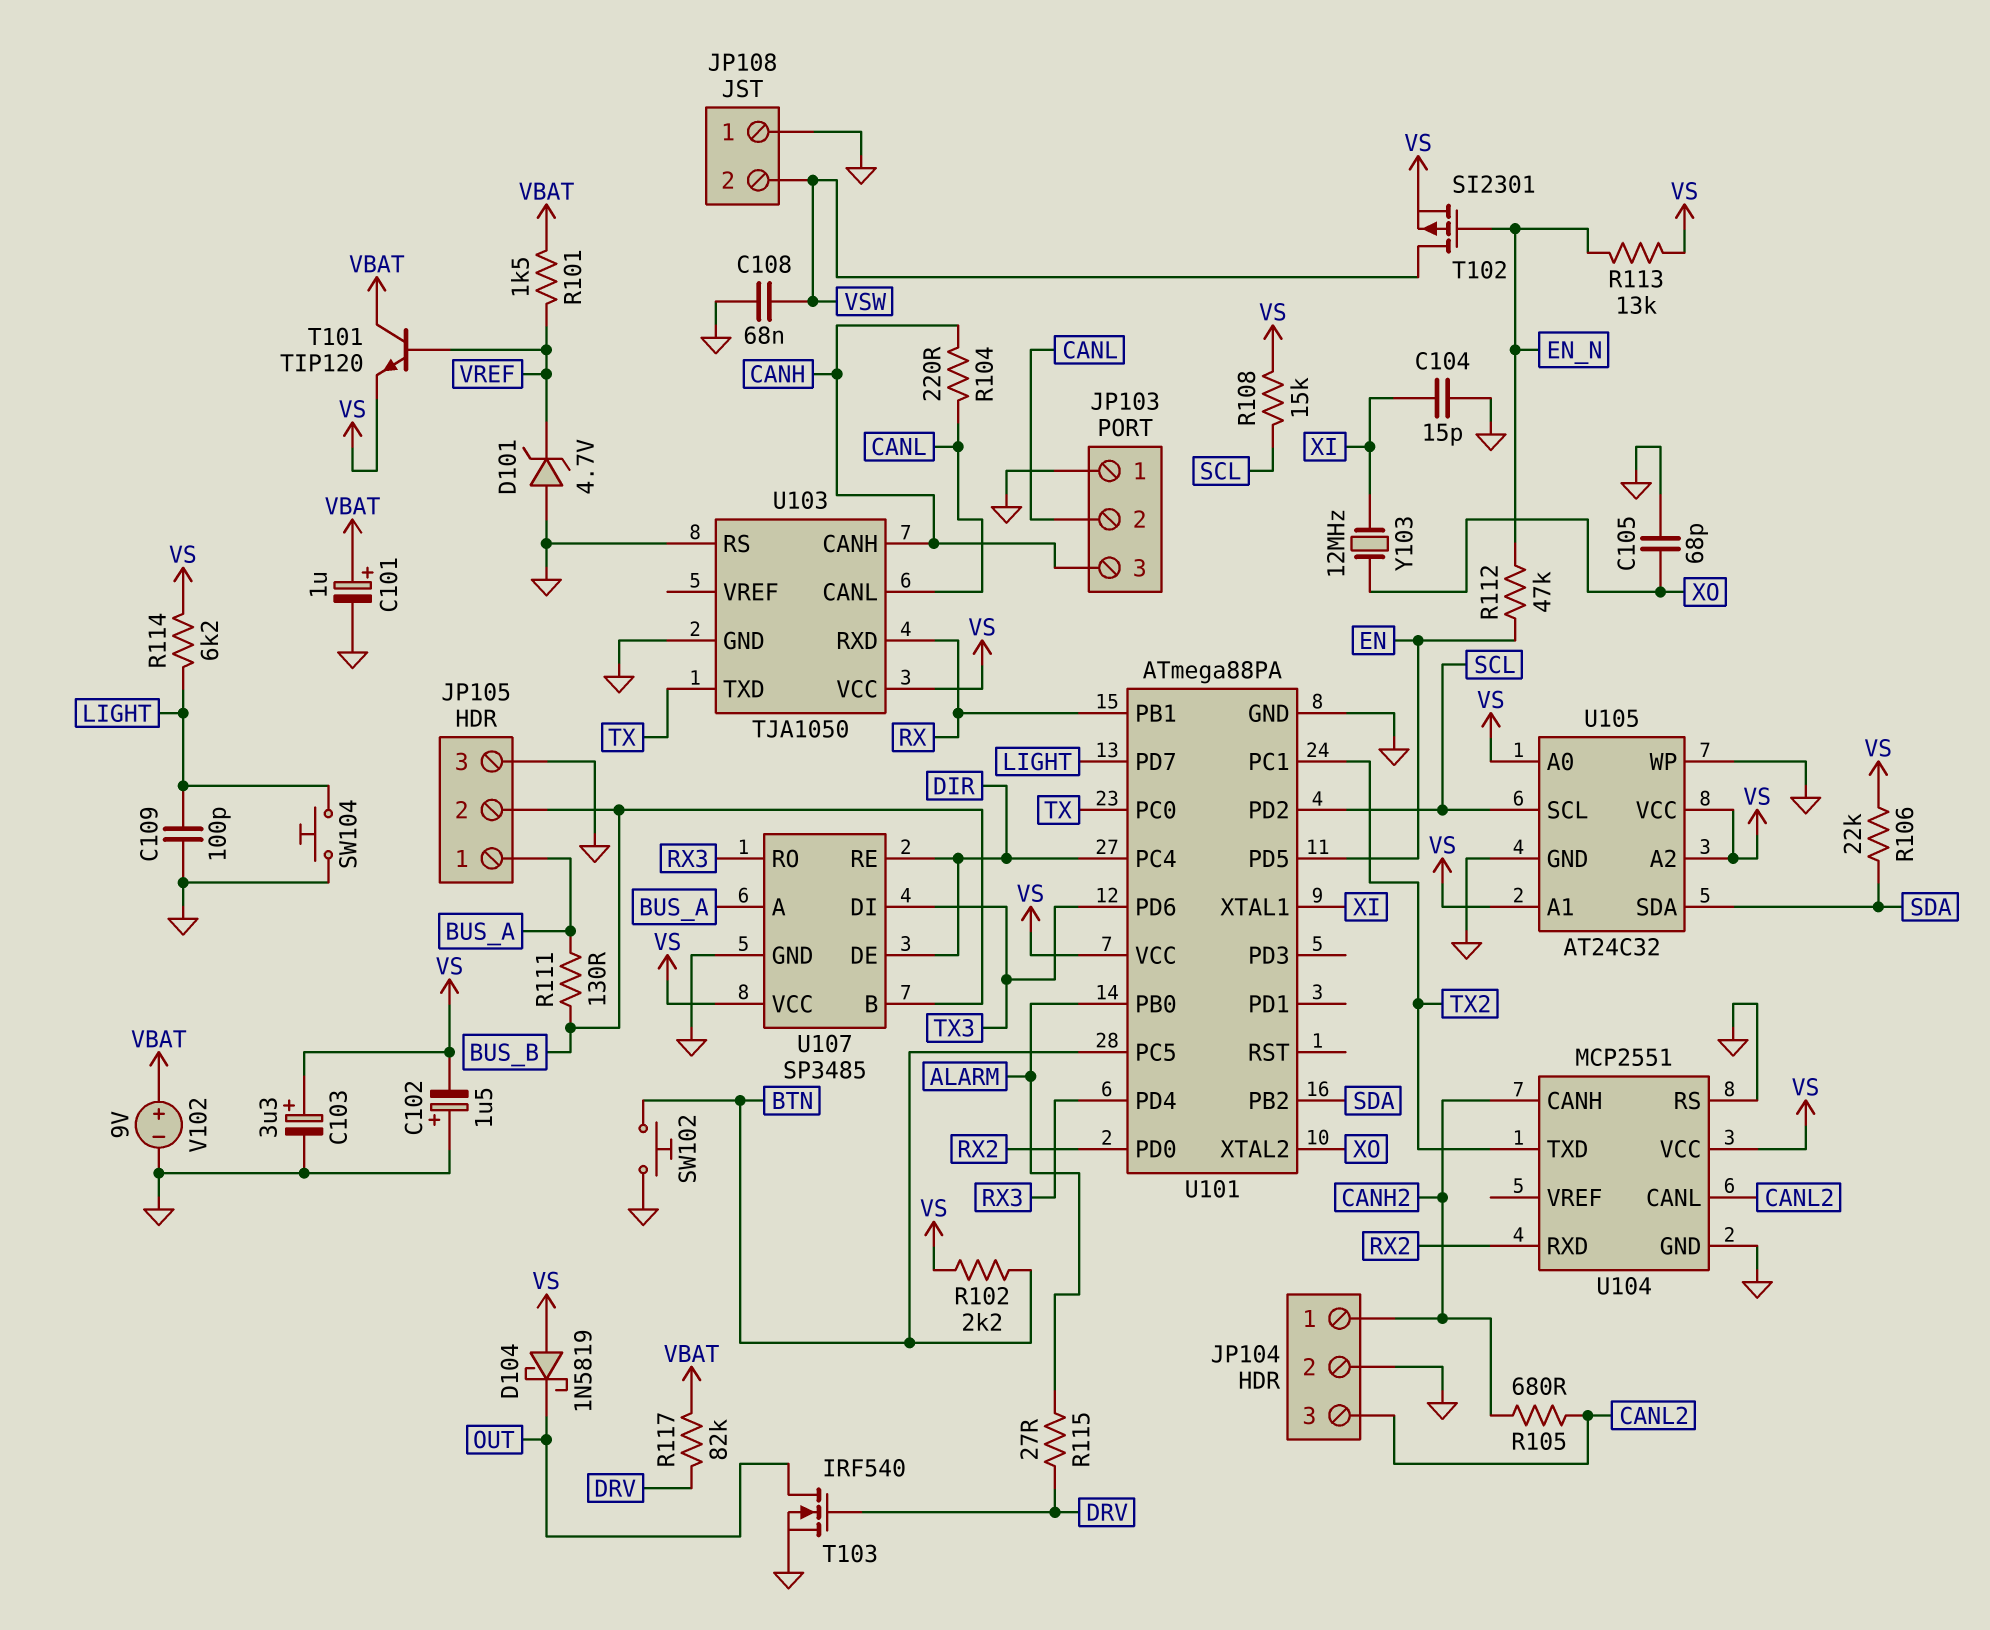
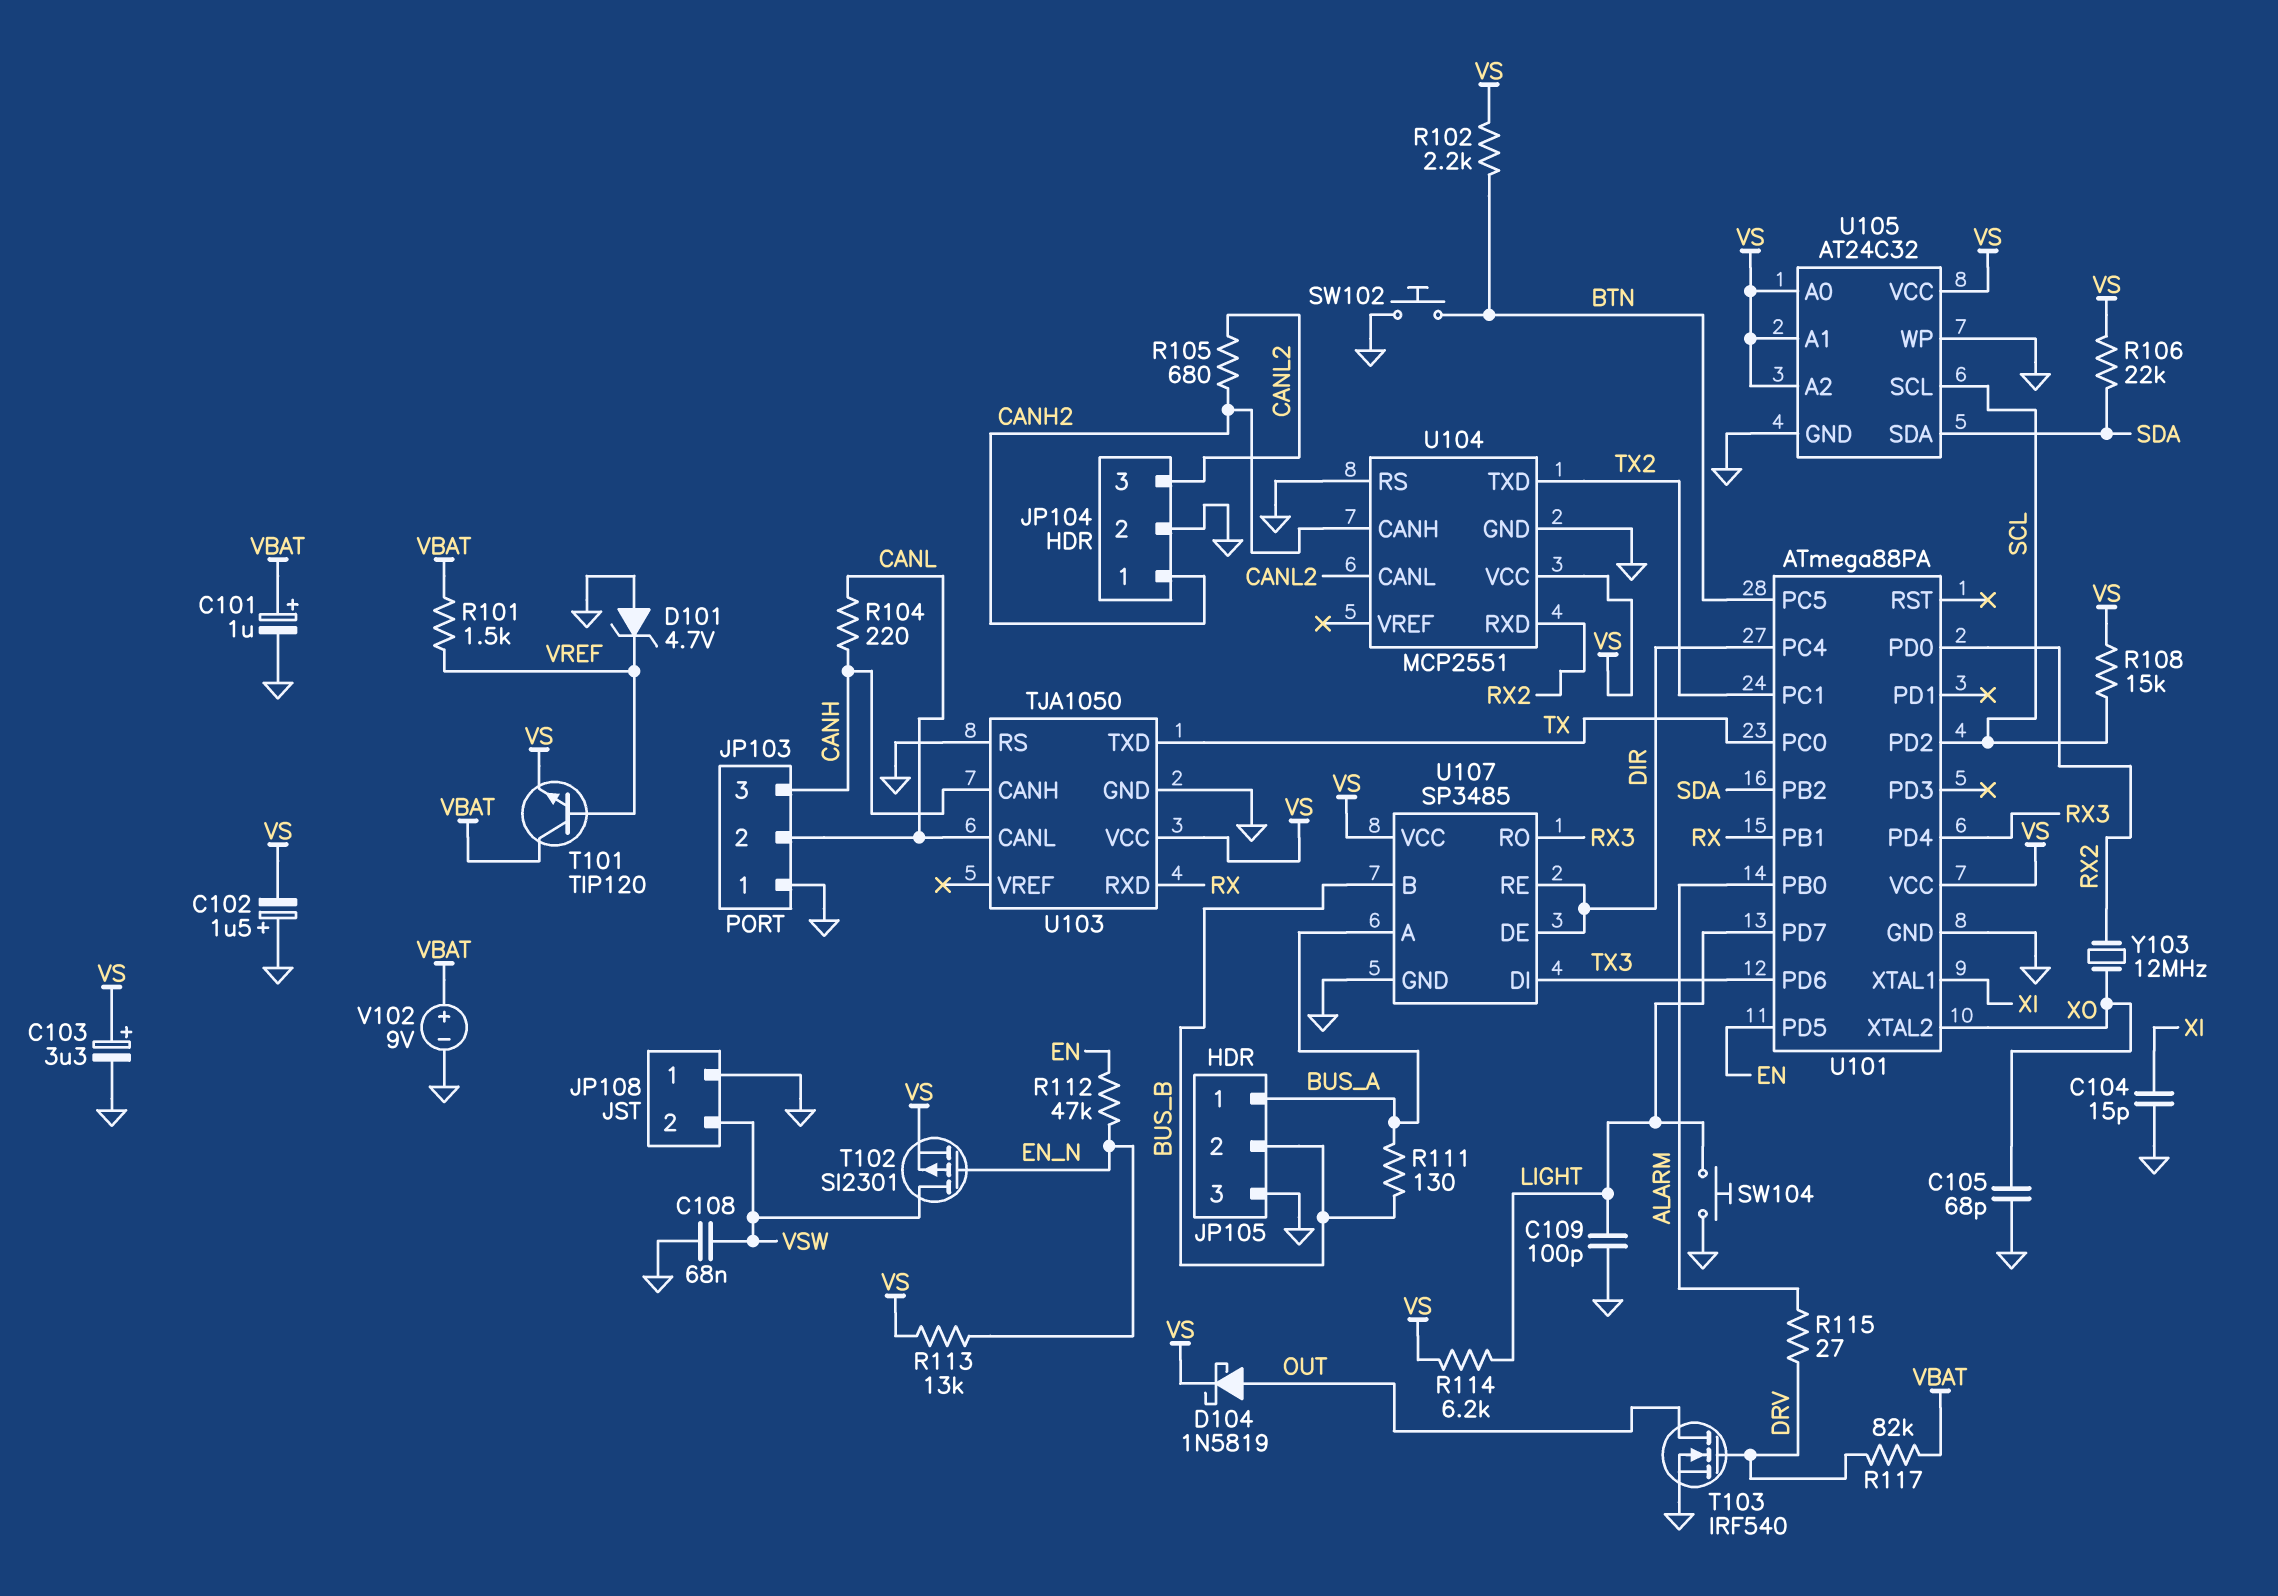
D104: schottky 1N5819 (A VS, K OUT) -> schottky 1N5819 (A OUT, K VS)
Y103: 12MHz (XI, XO) -> 12MHz (RX2, XO)

